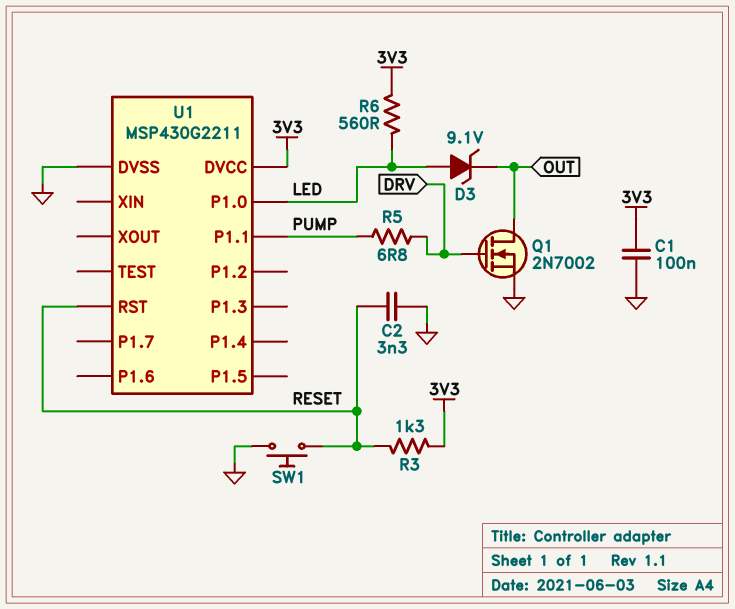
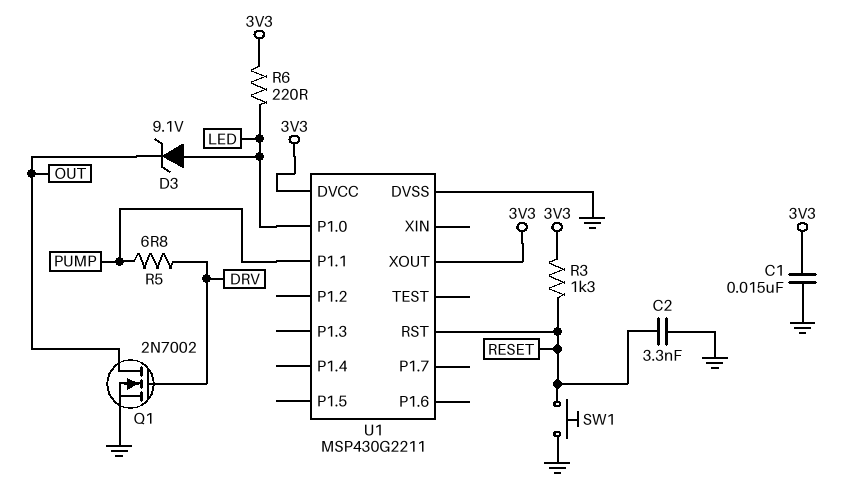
C1: 100nF (3V3, GND) -> 15nF (3V3, GND)
R6: 560 (3V3, LED) -> 220 (3V3, LED)
U1 pin XOUT: none -> 3V3

